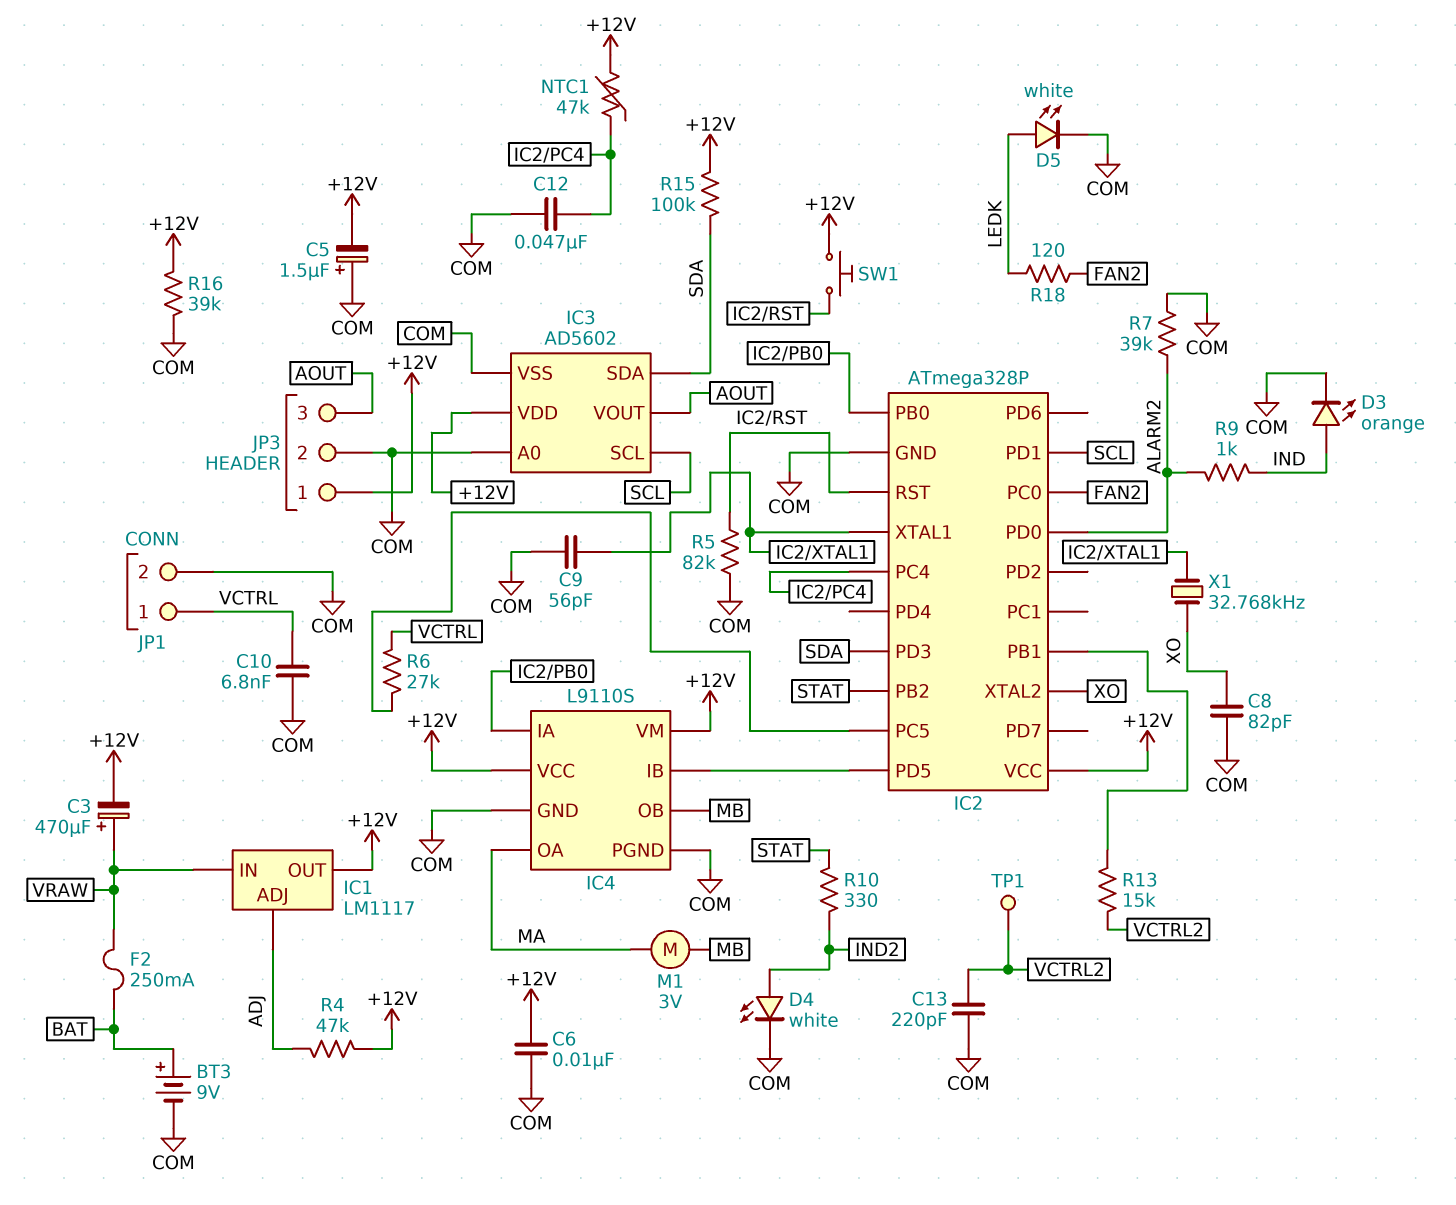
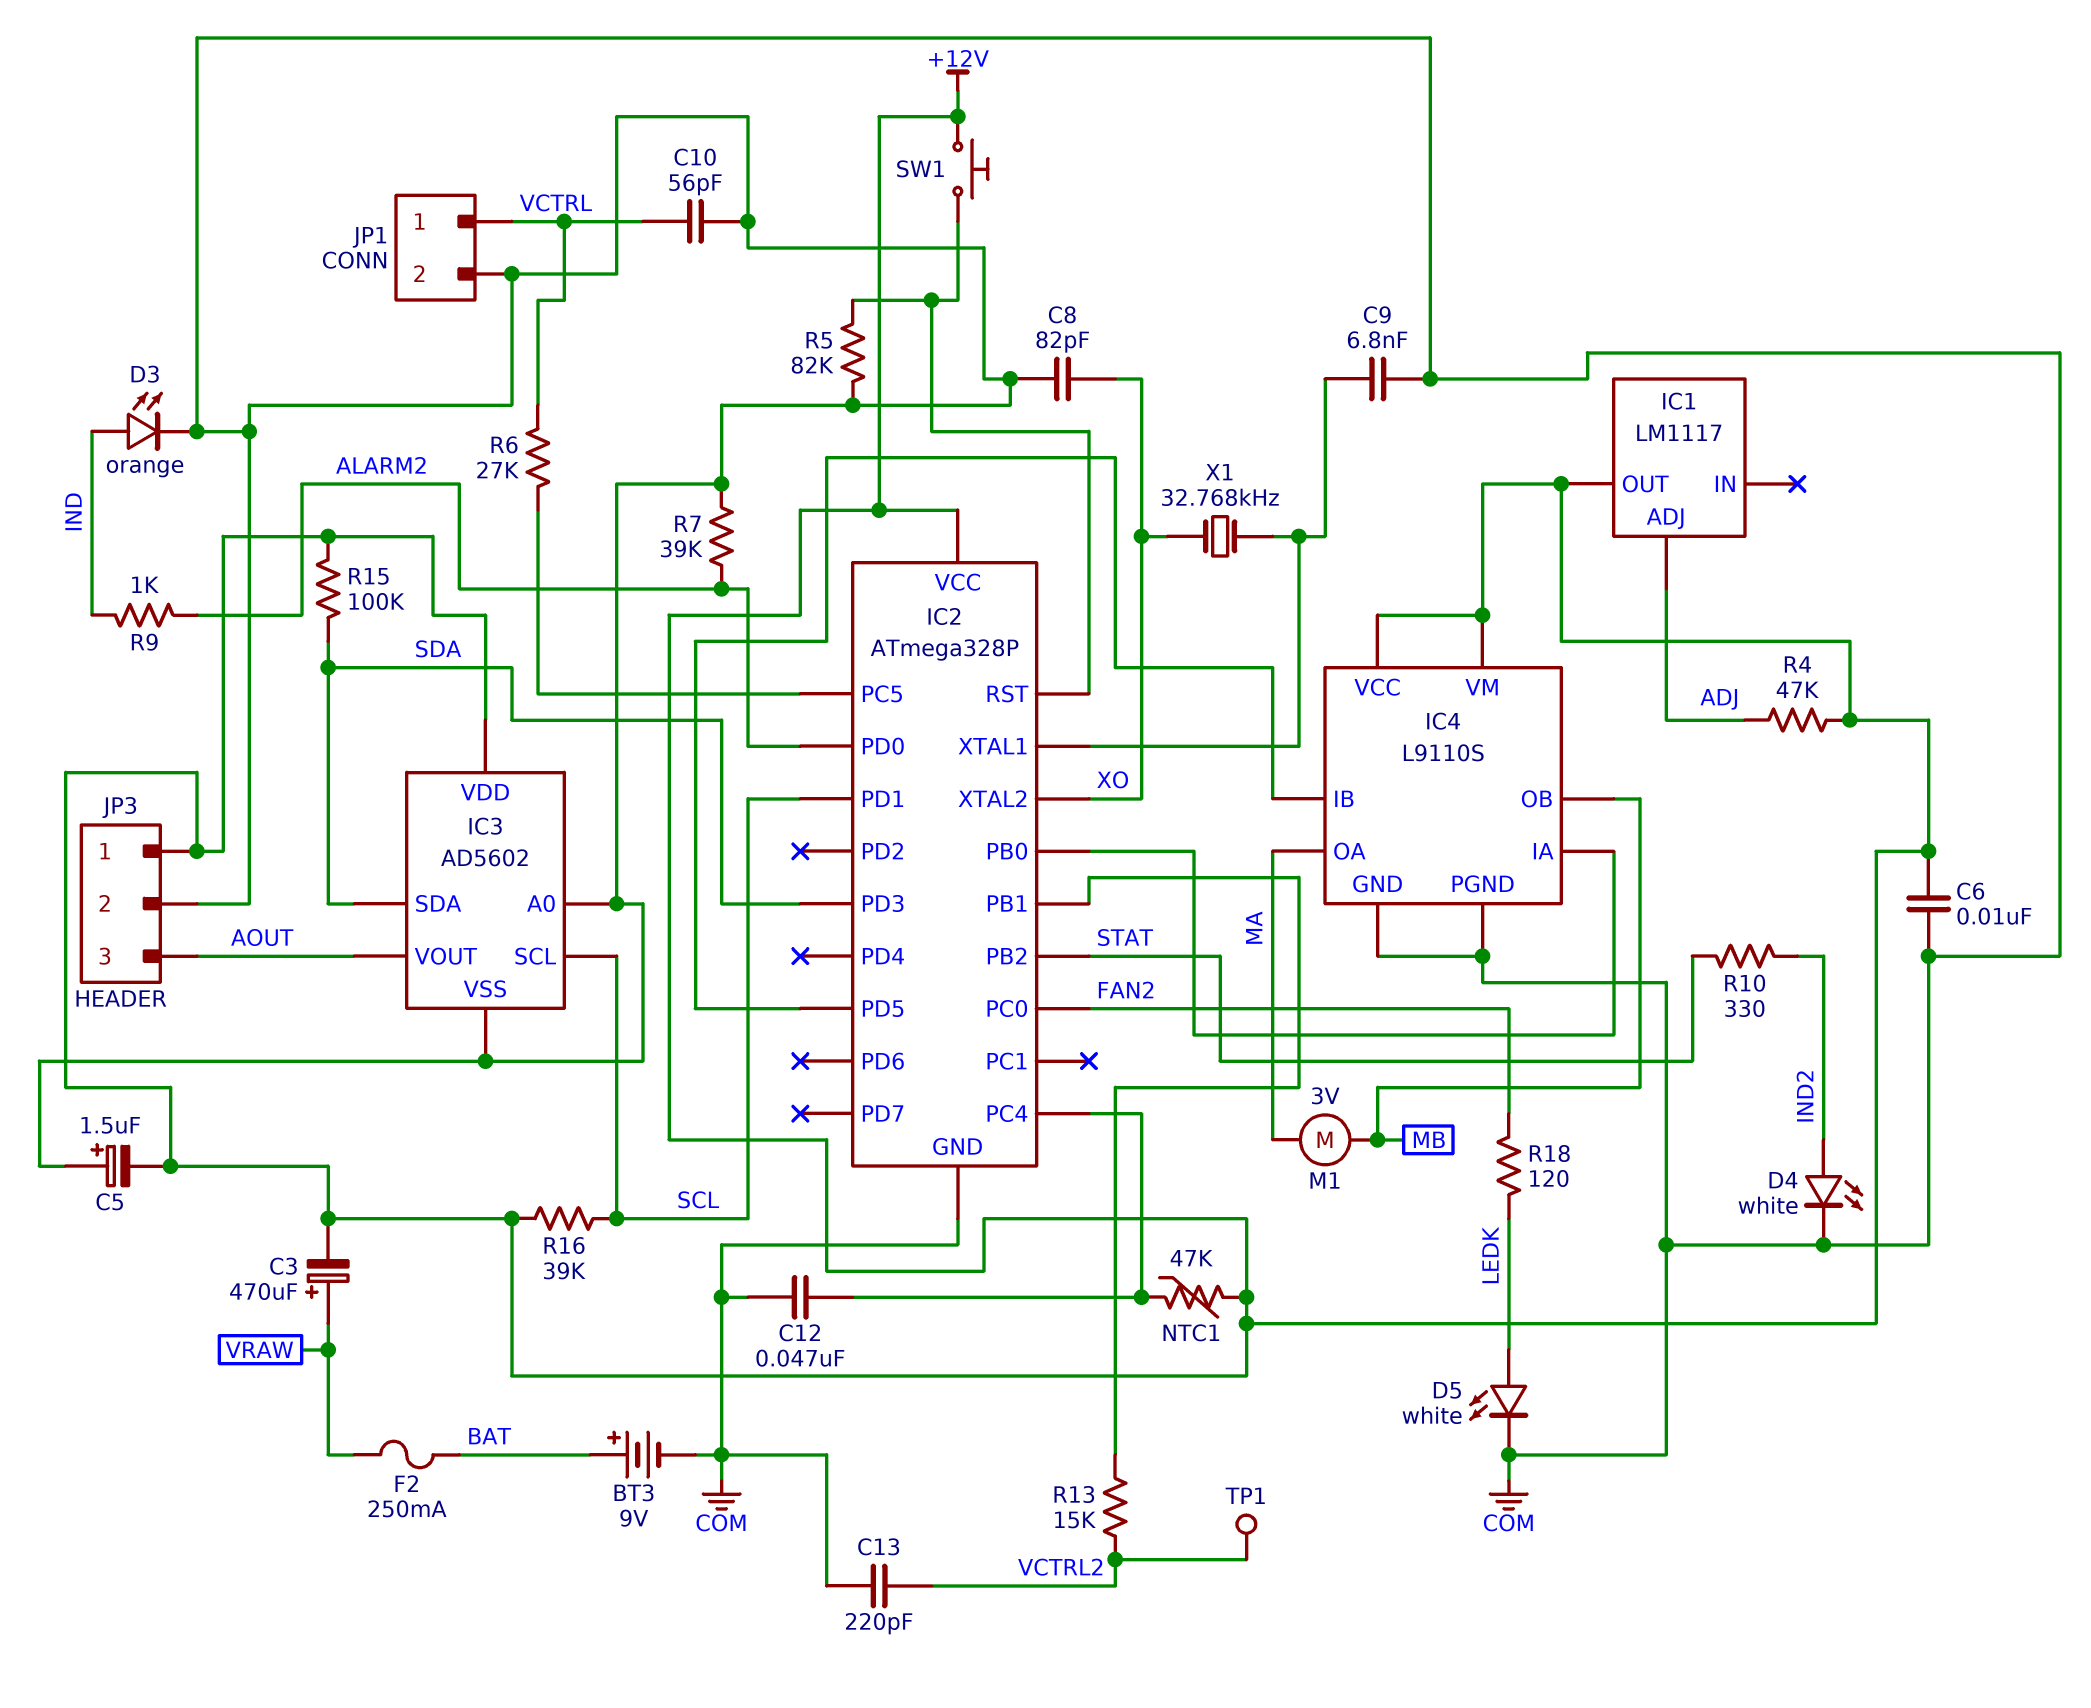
C9: 56pF (COM, IC2/XTAL1) -> 6.8nF (COM, IC2/XTAL1)
C10: 6.8nF (COM, VCTRL) -> 56pF (COM, VCTRL)
IC1 pin IN: VRAW -> none
R16: 39k (+12V, COM) -> 39k (+12V, SCL)

